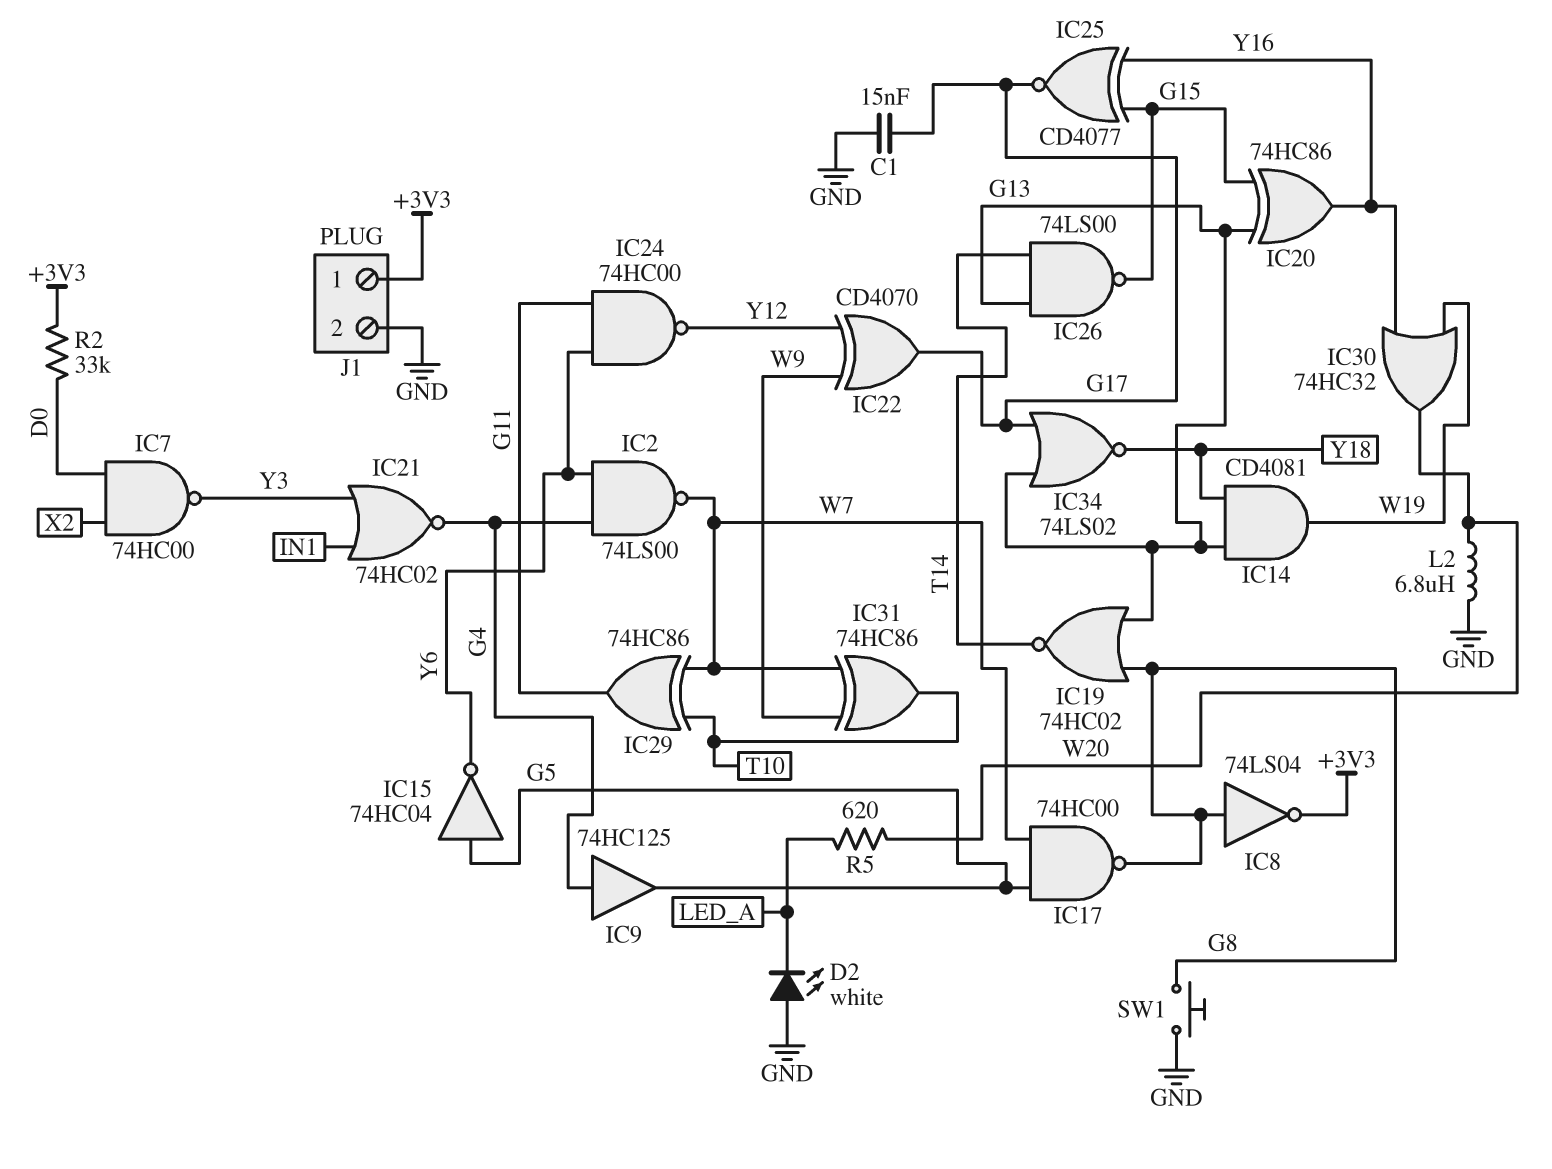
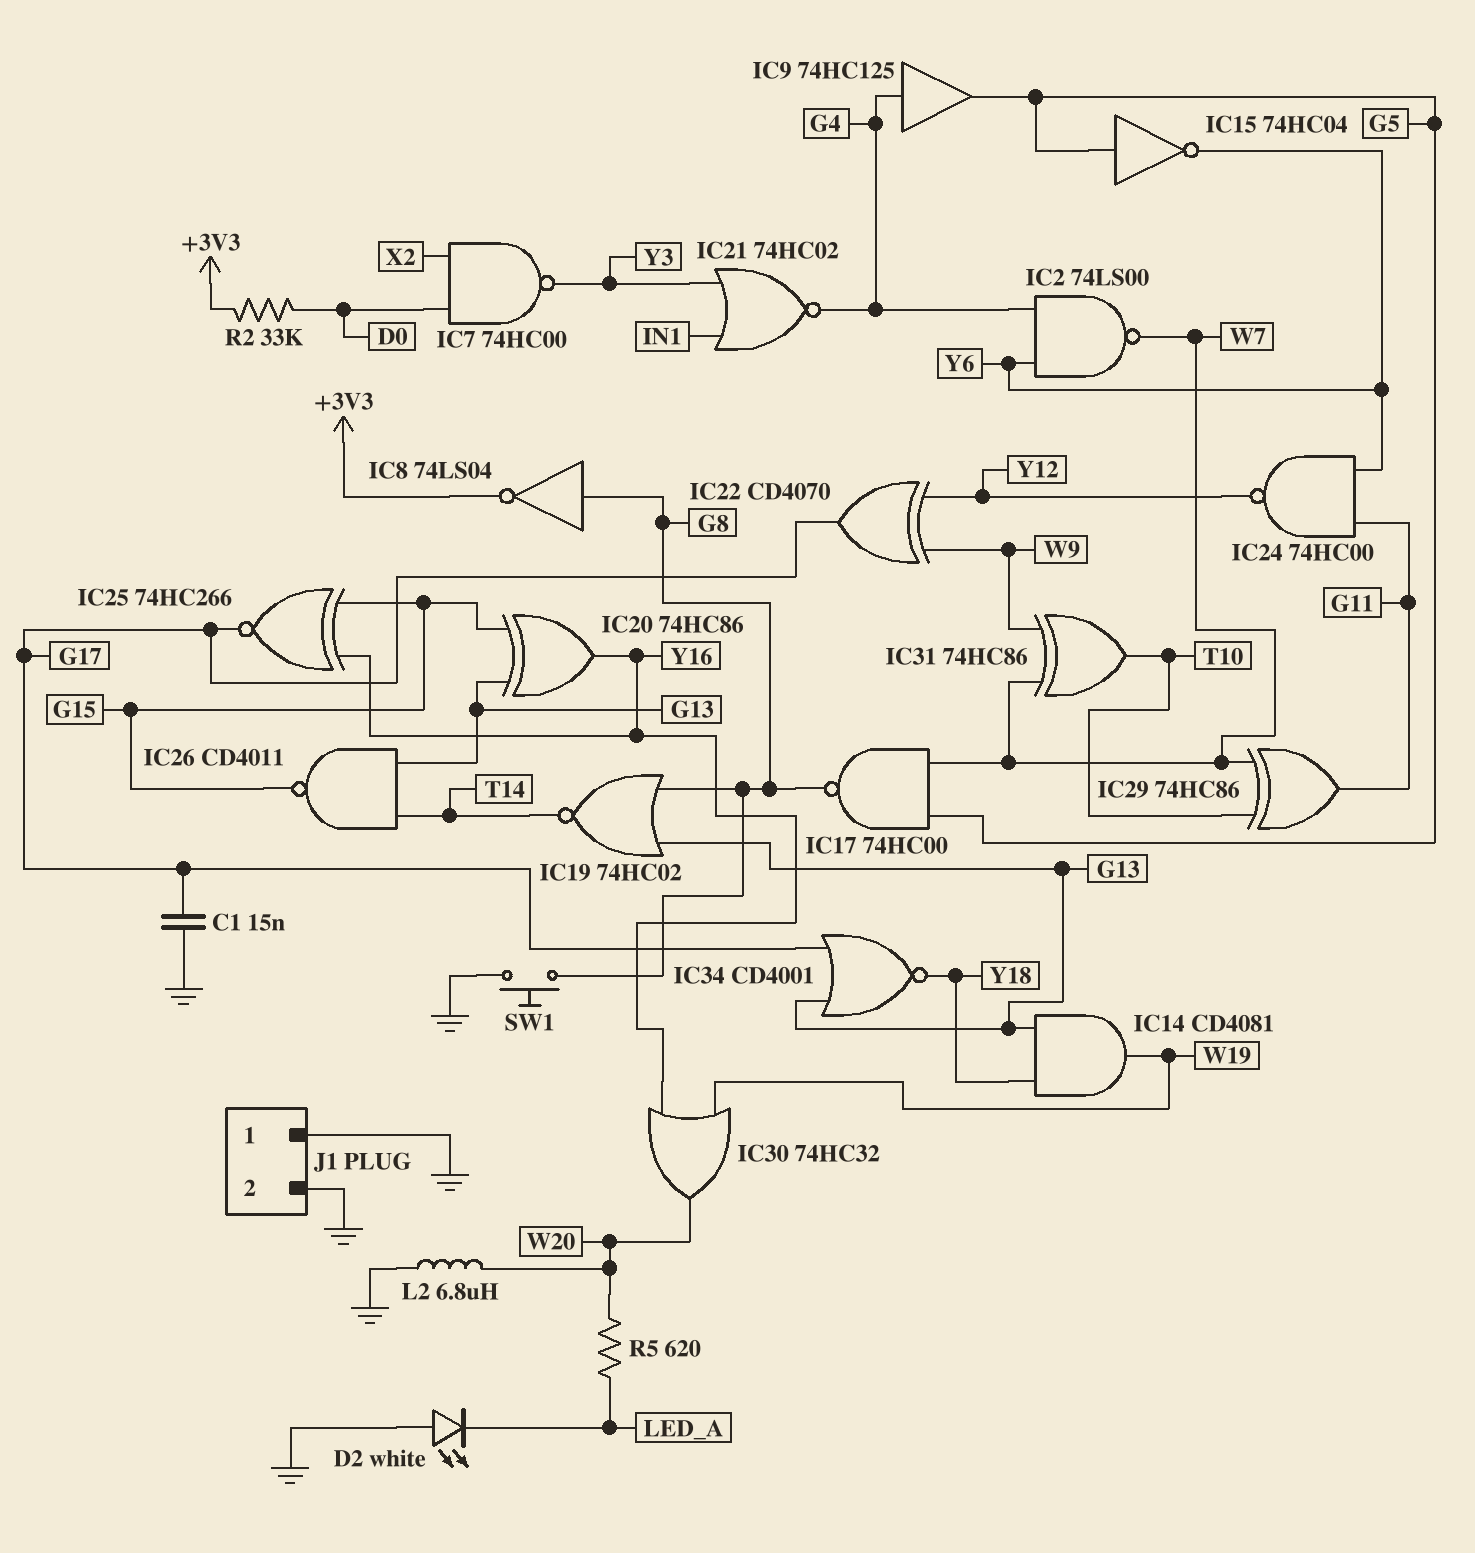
IC25: XNOR CD4077 (in G15, in Y16, out G17) -> XNOR 74HC266 (in G15, in Y16, out G17)
IC26: NAND 74LS00 (in G13, in T14, out G15) -> NAND CD4011 (in G13, in T14, out G15)
IC34: NOR 74LS02 (in G13, in G17, out Y18) -> NOR CD4001 (in G13, in G17, out Y18)
J1 pin 1: +3V3 -> GND

